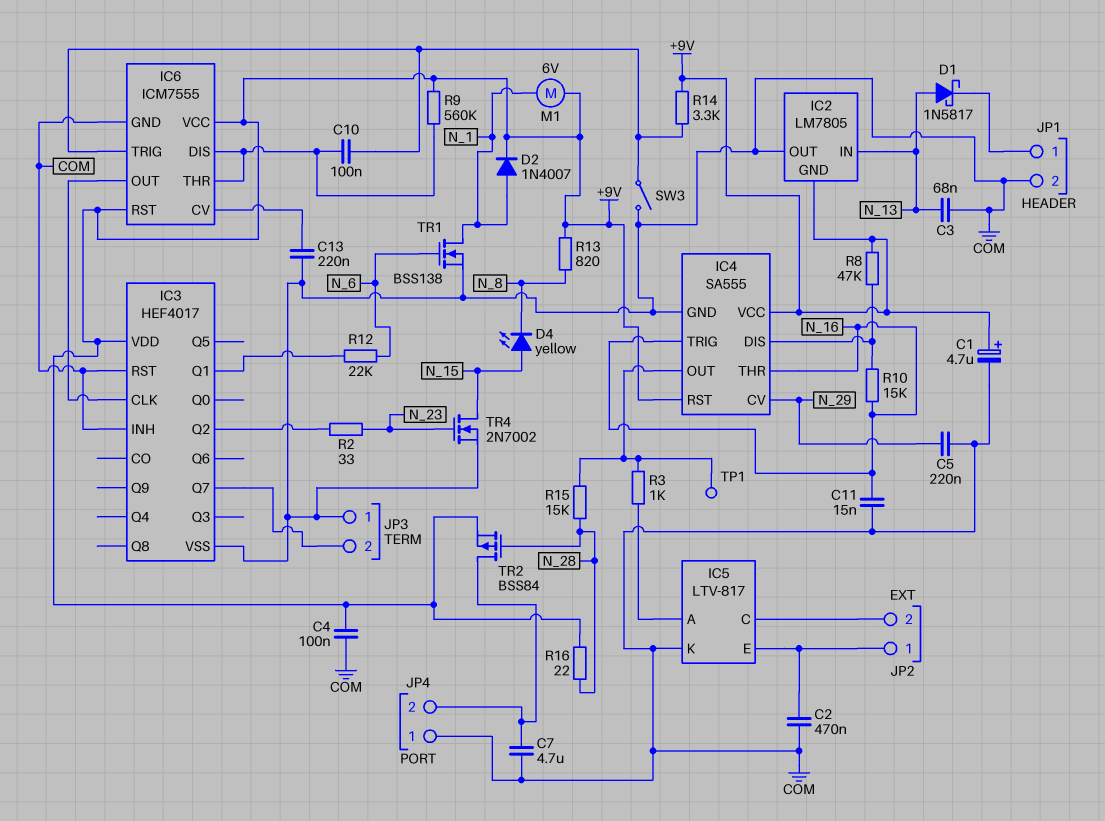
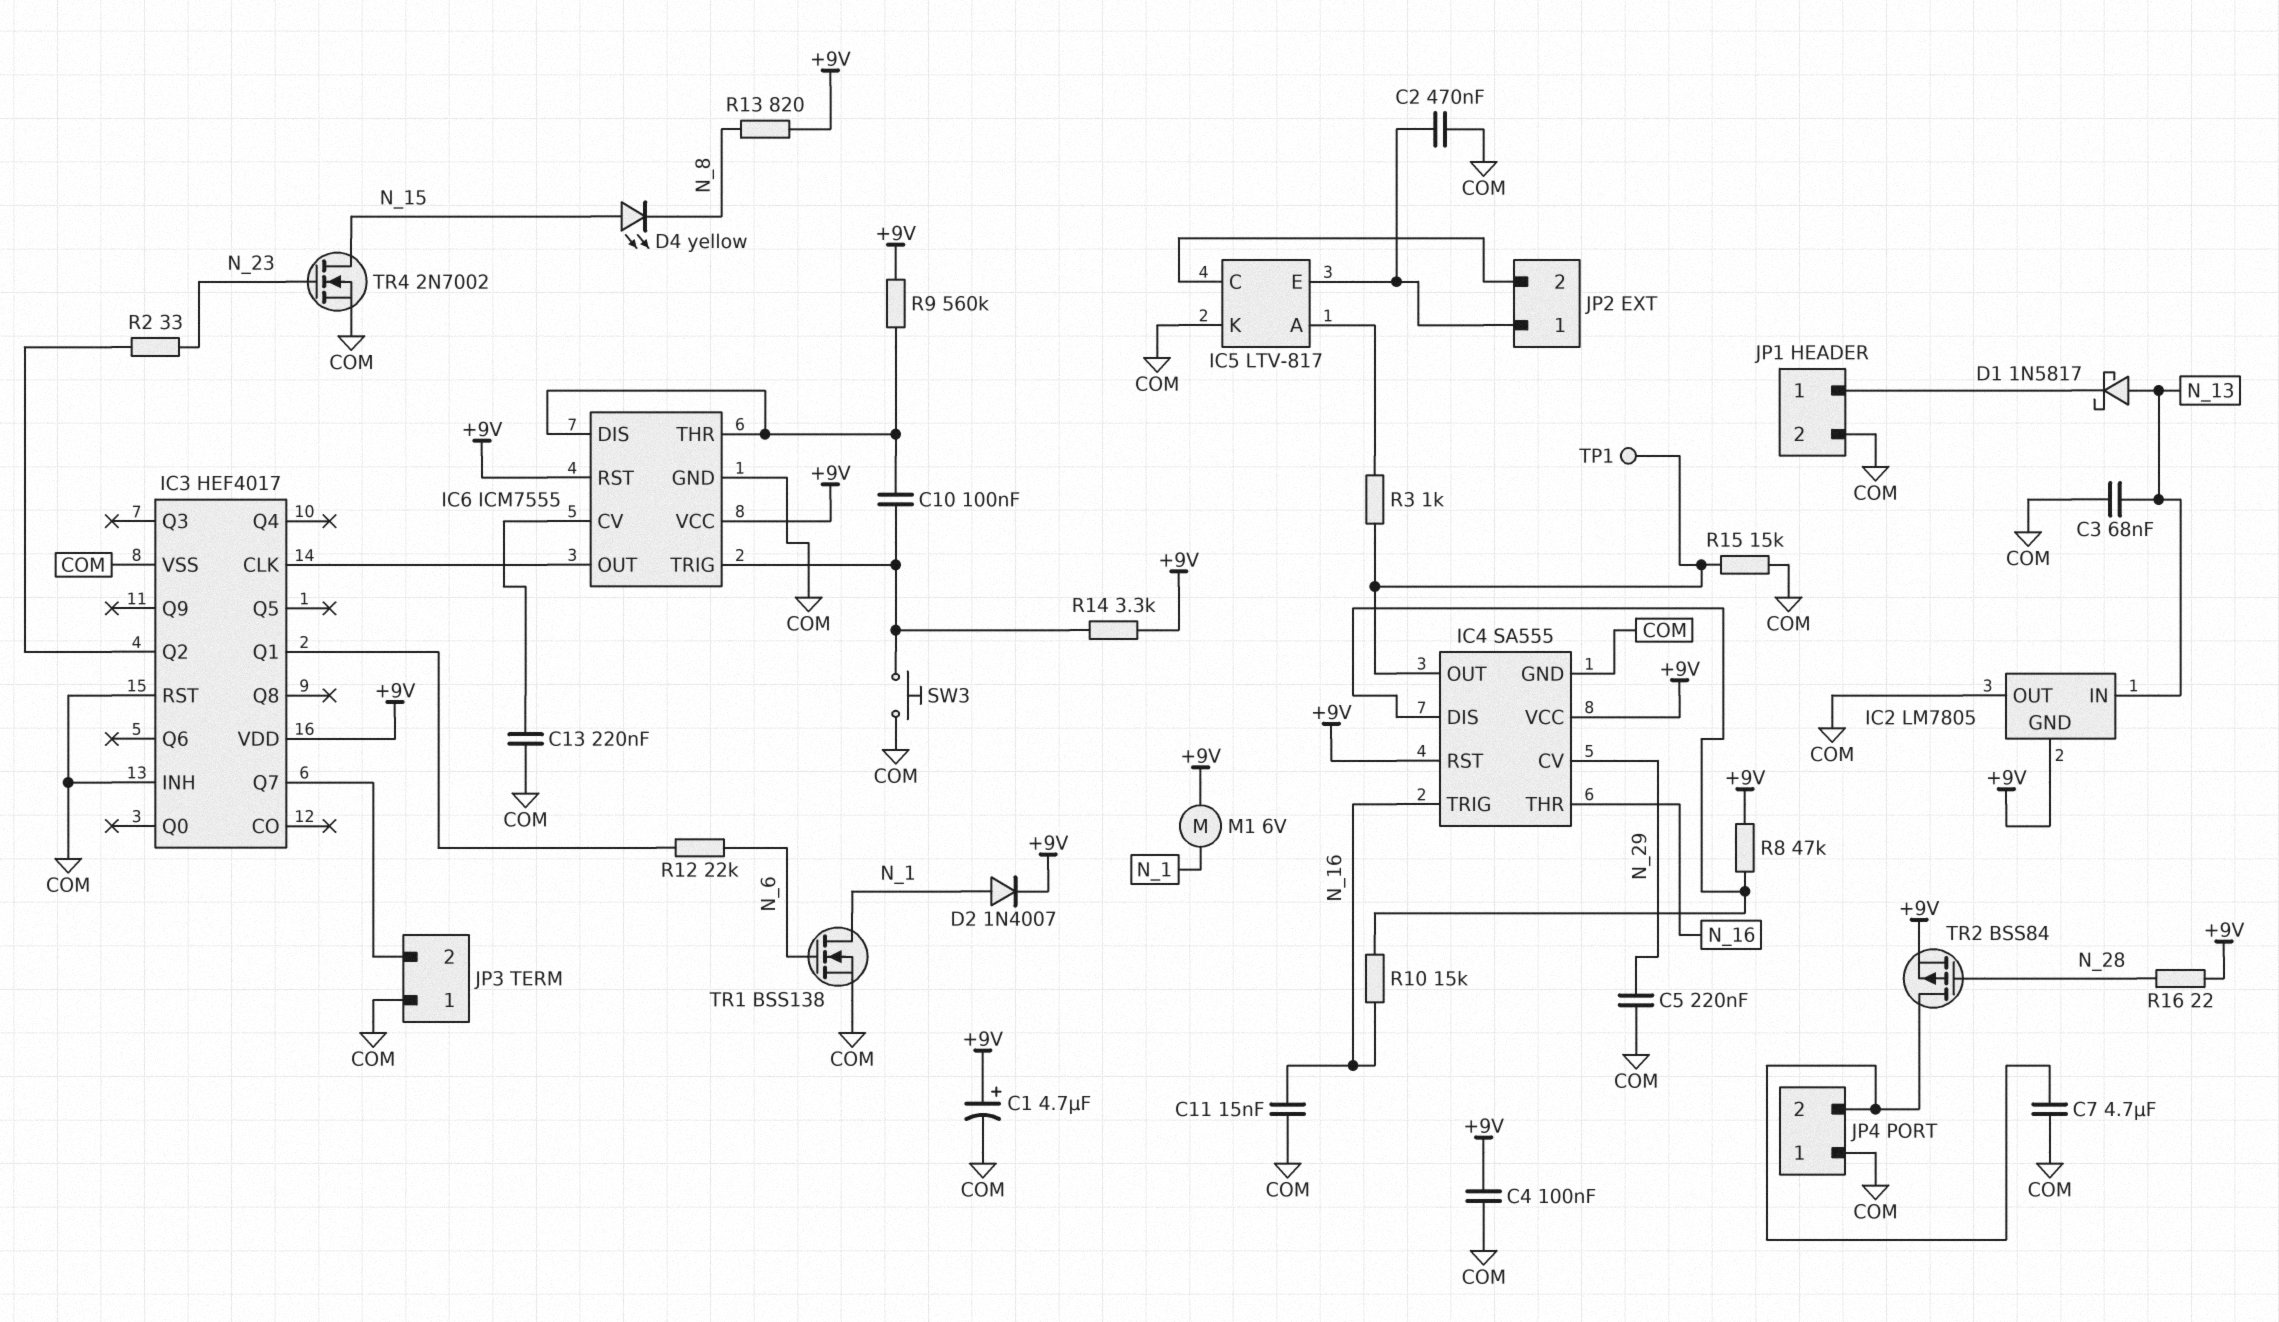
R15: 15k (IC4/OUT, N_28) -> 15k (COM, IC4/OUT)
SW3: switch (COM, IC6/TRIG) -> button (COM, IC6/TRIG)

